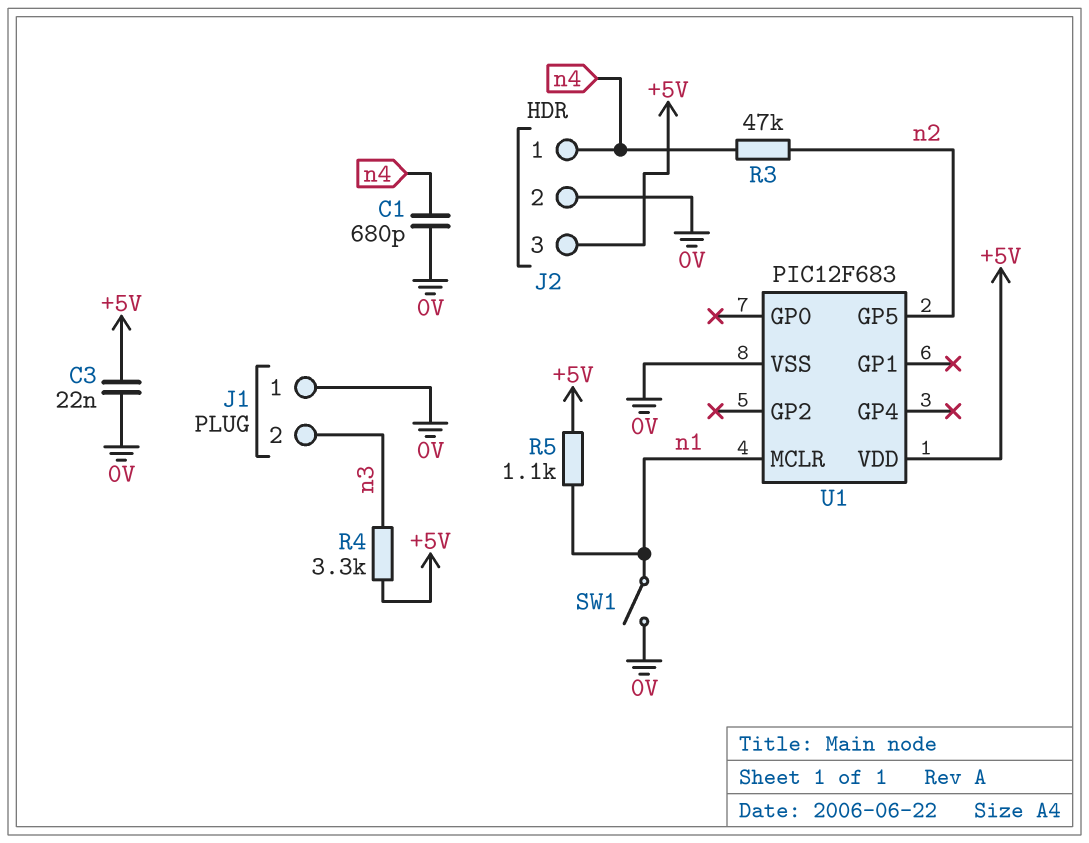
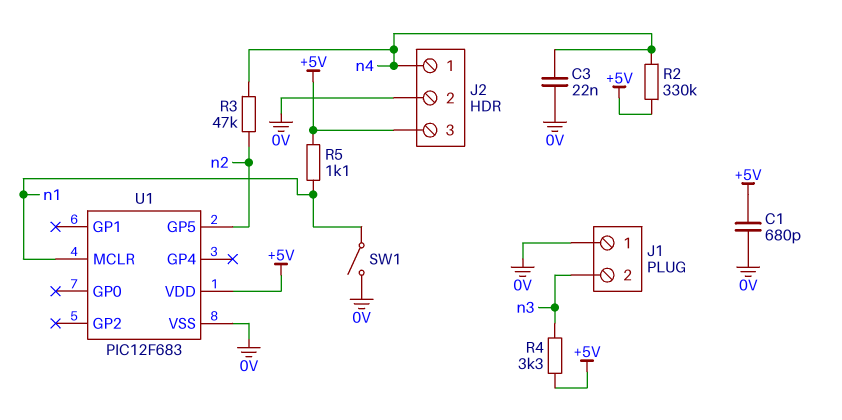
C1: 680pF (0V, n4) -> 680pF (+5V, 0V)
C3: 22nF (+5V, 0V) -> 22nF (0V, n4)
R2: none -> 330k (+5V, n4)

